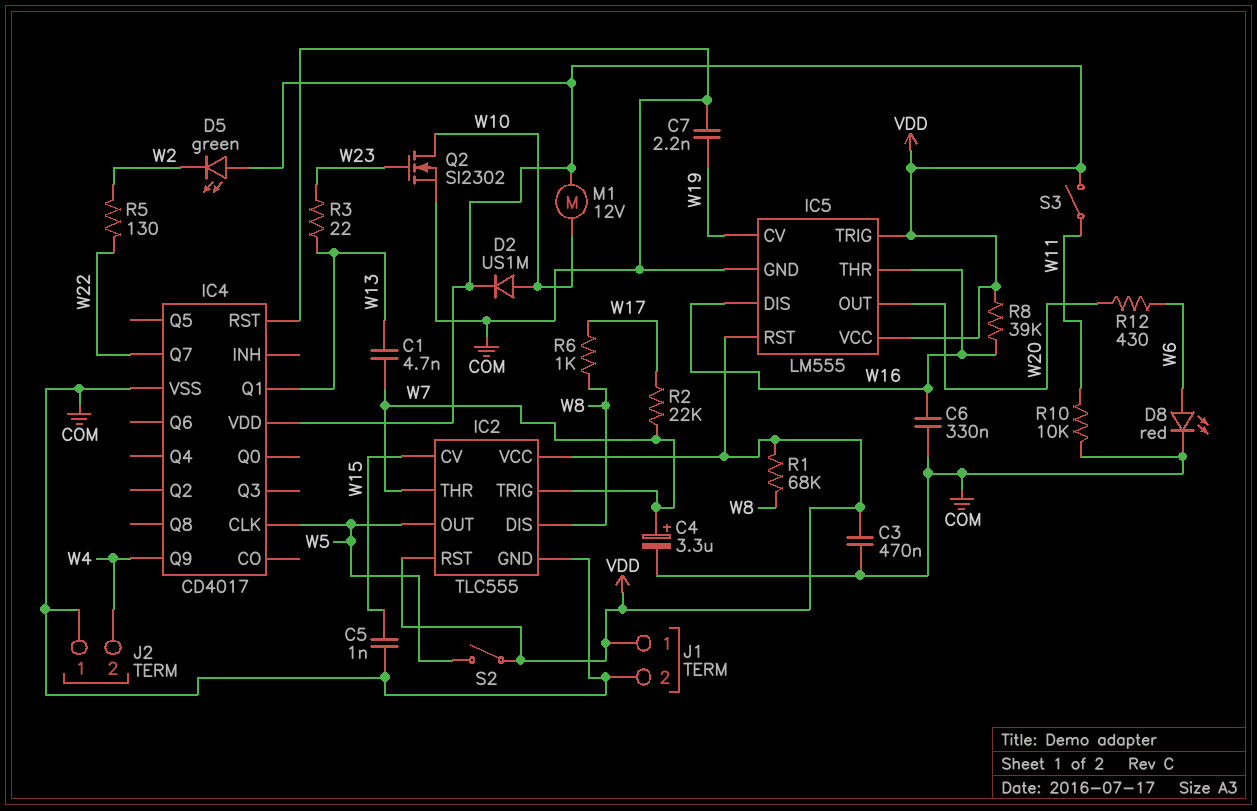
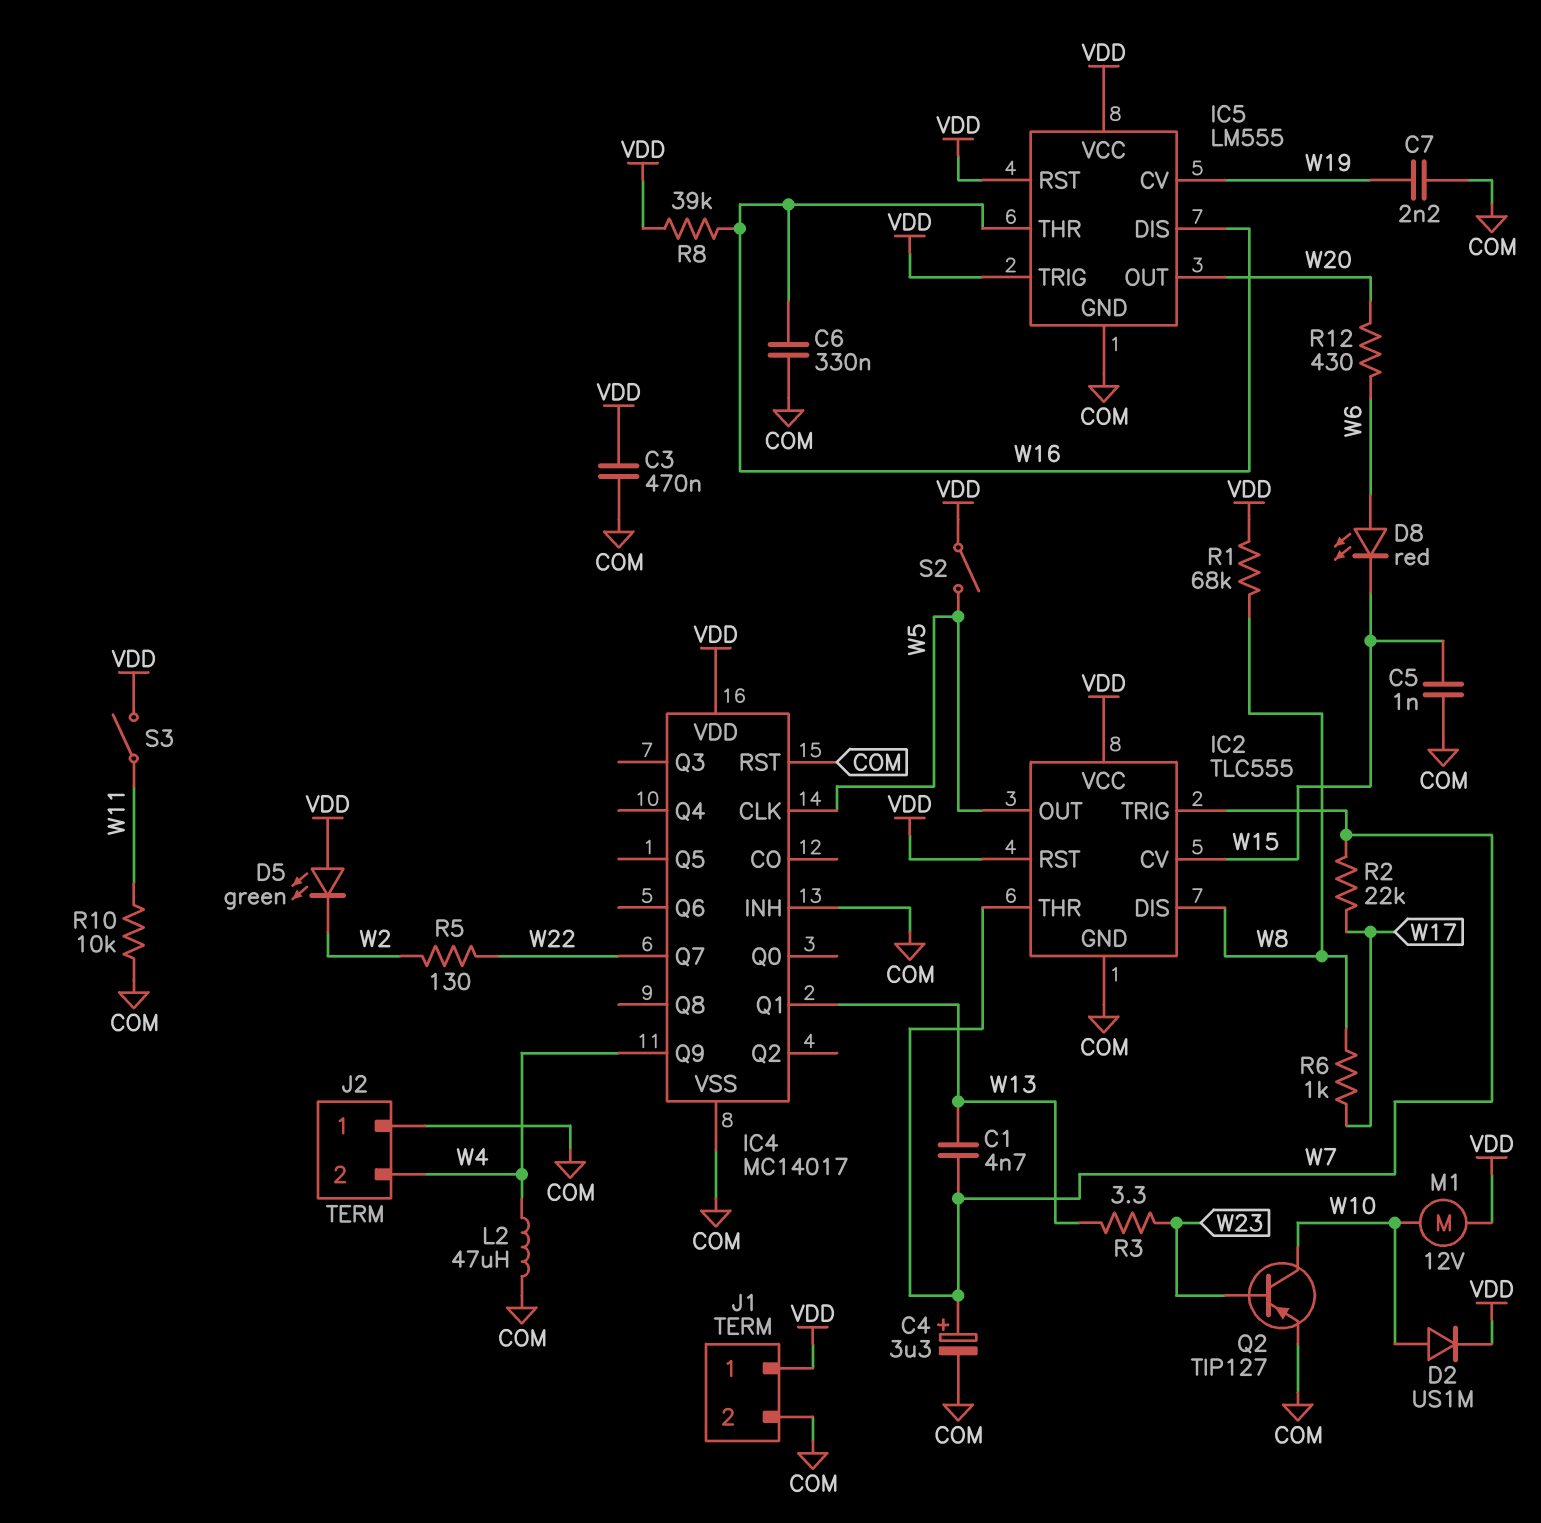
D8: LED red (A W6, K COM) -> LED red (A W6, K W15)
IC4: CD4017 -> MC14017
IC4 pin INH: none -> COM
L2: none -> 47uH (COM, W4)
Q2: NMOS SI2302 (G W23, D W10, S COM) -> PNP TIP127 (B W23, C W10, E COM)
R3: 22 (W13, W23) -> 3.3 (W13, W23)

